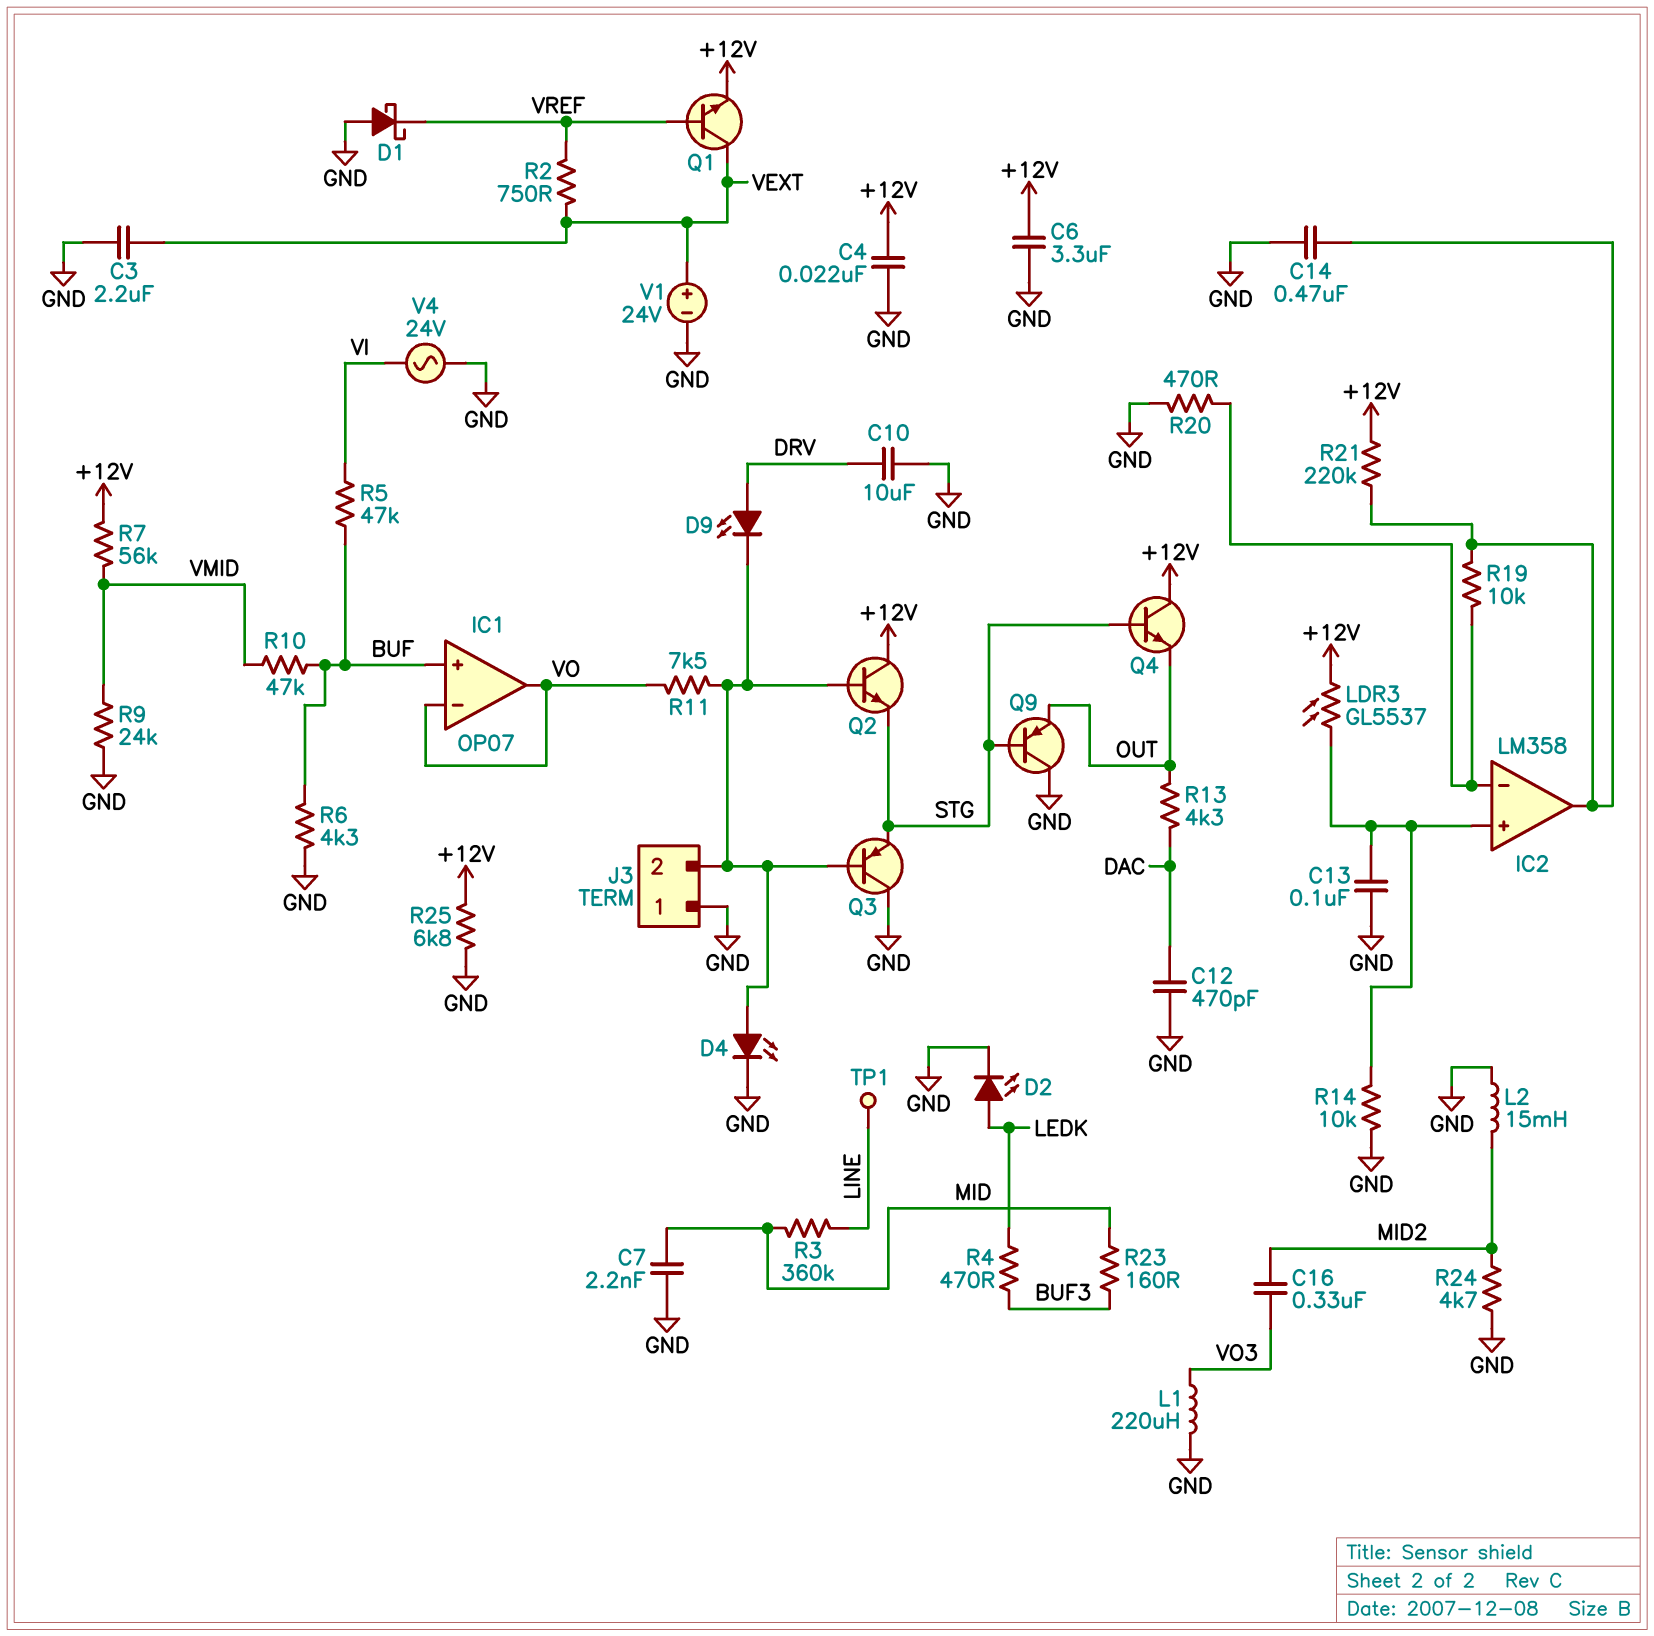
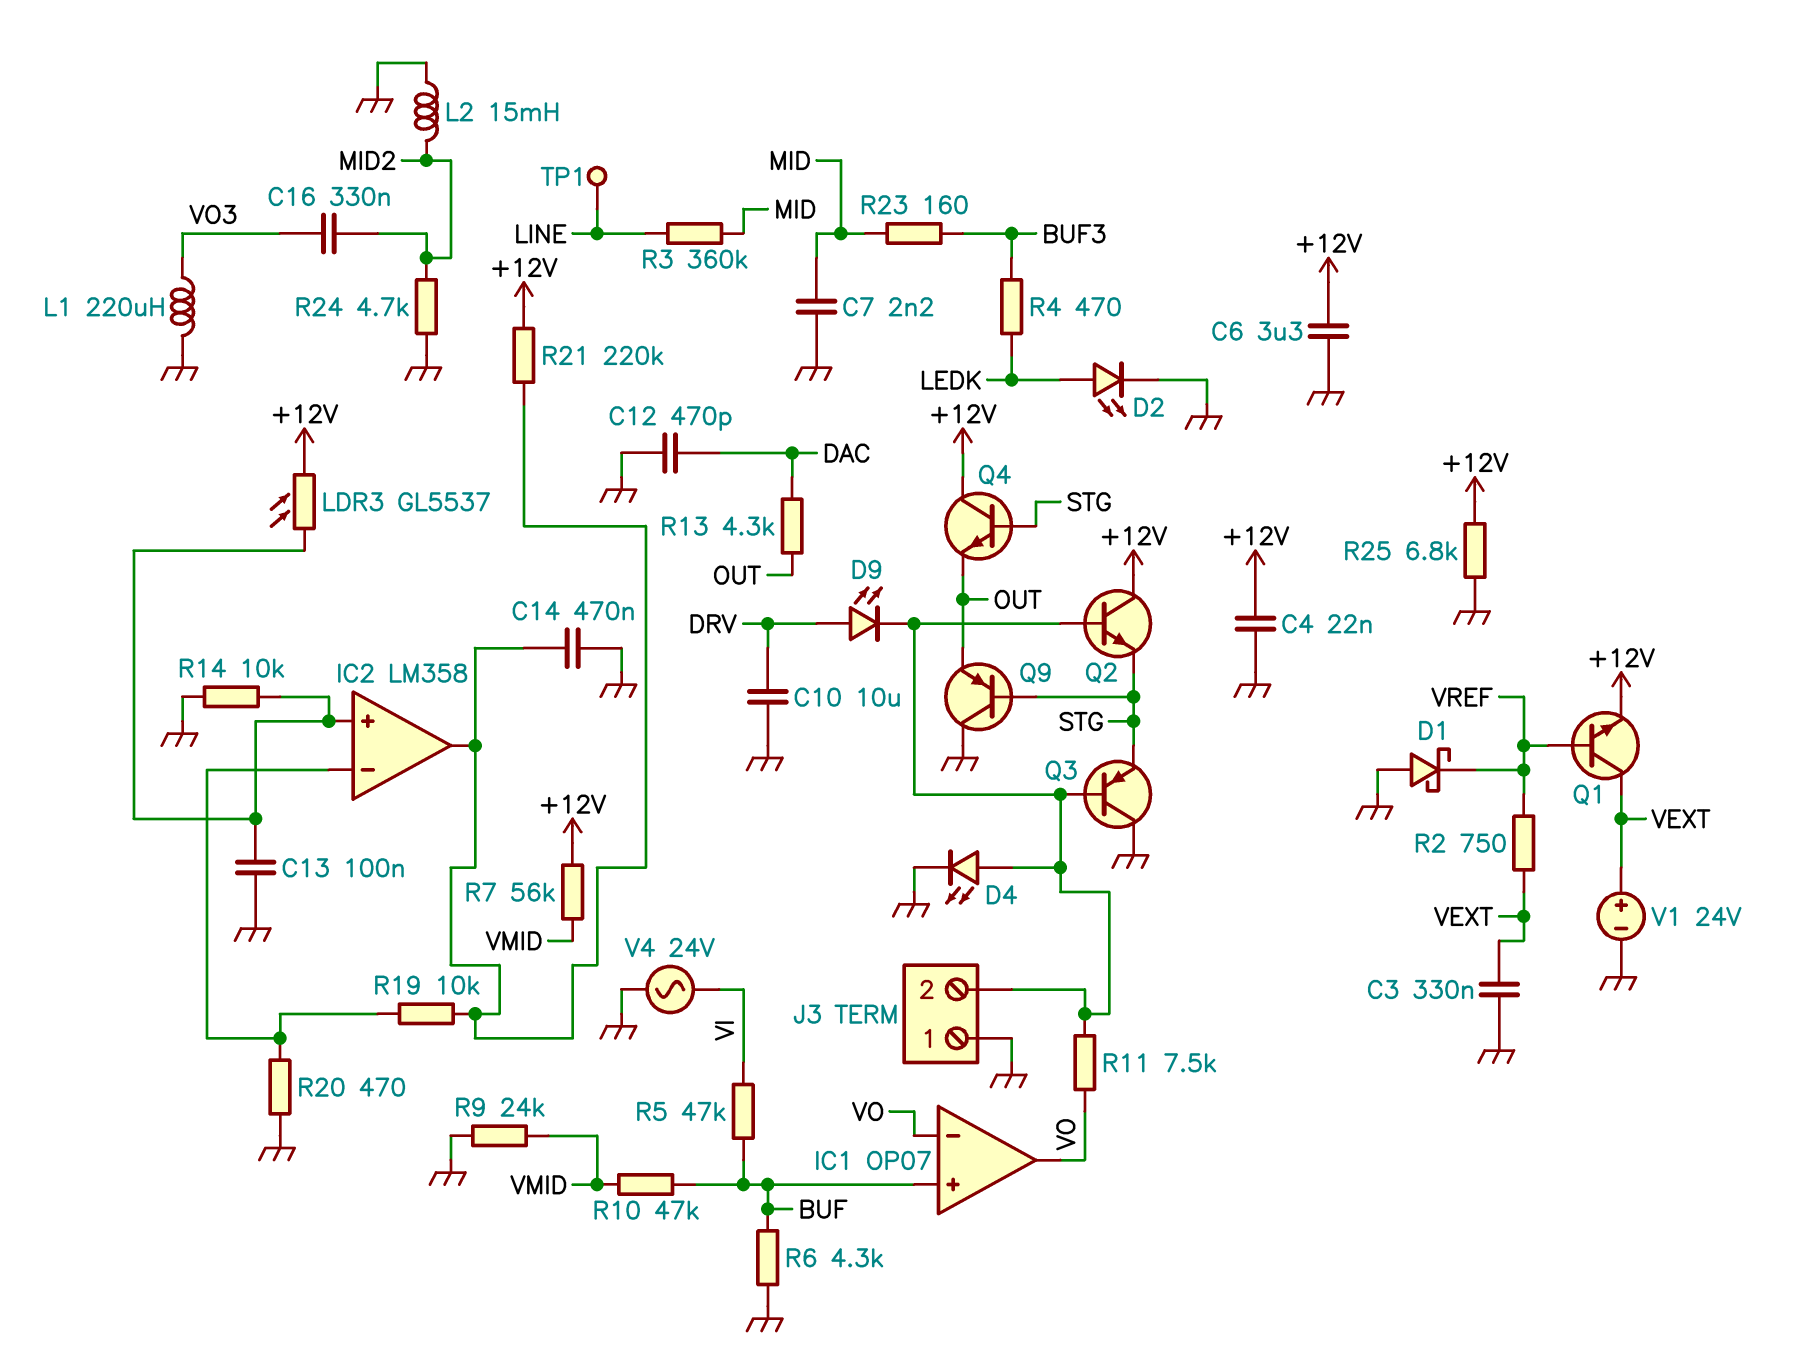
C3: 2.2uF (GND, VEXT) -> 330nF (GND, VEXT)

